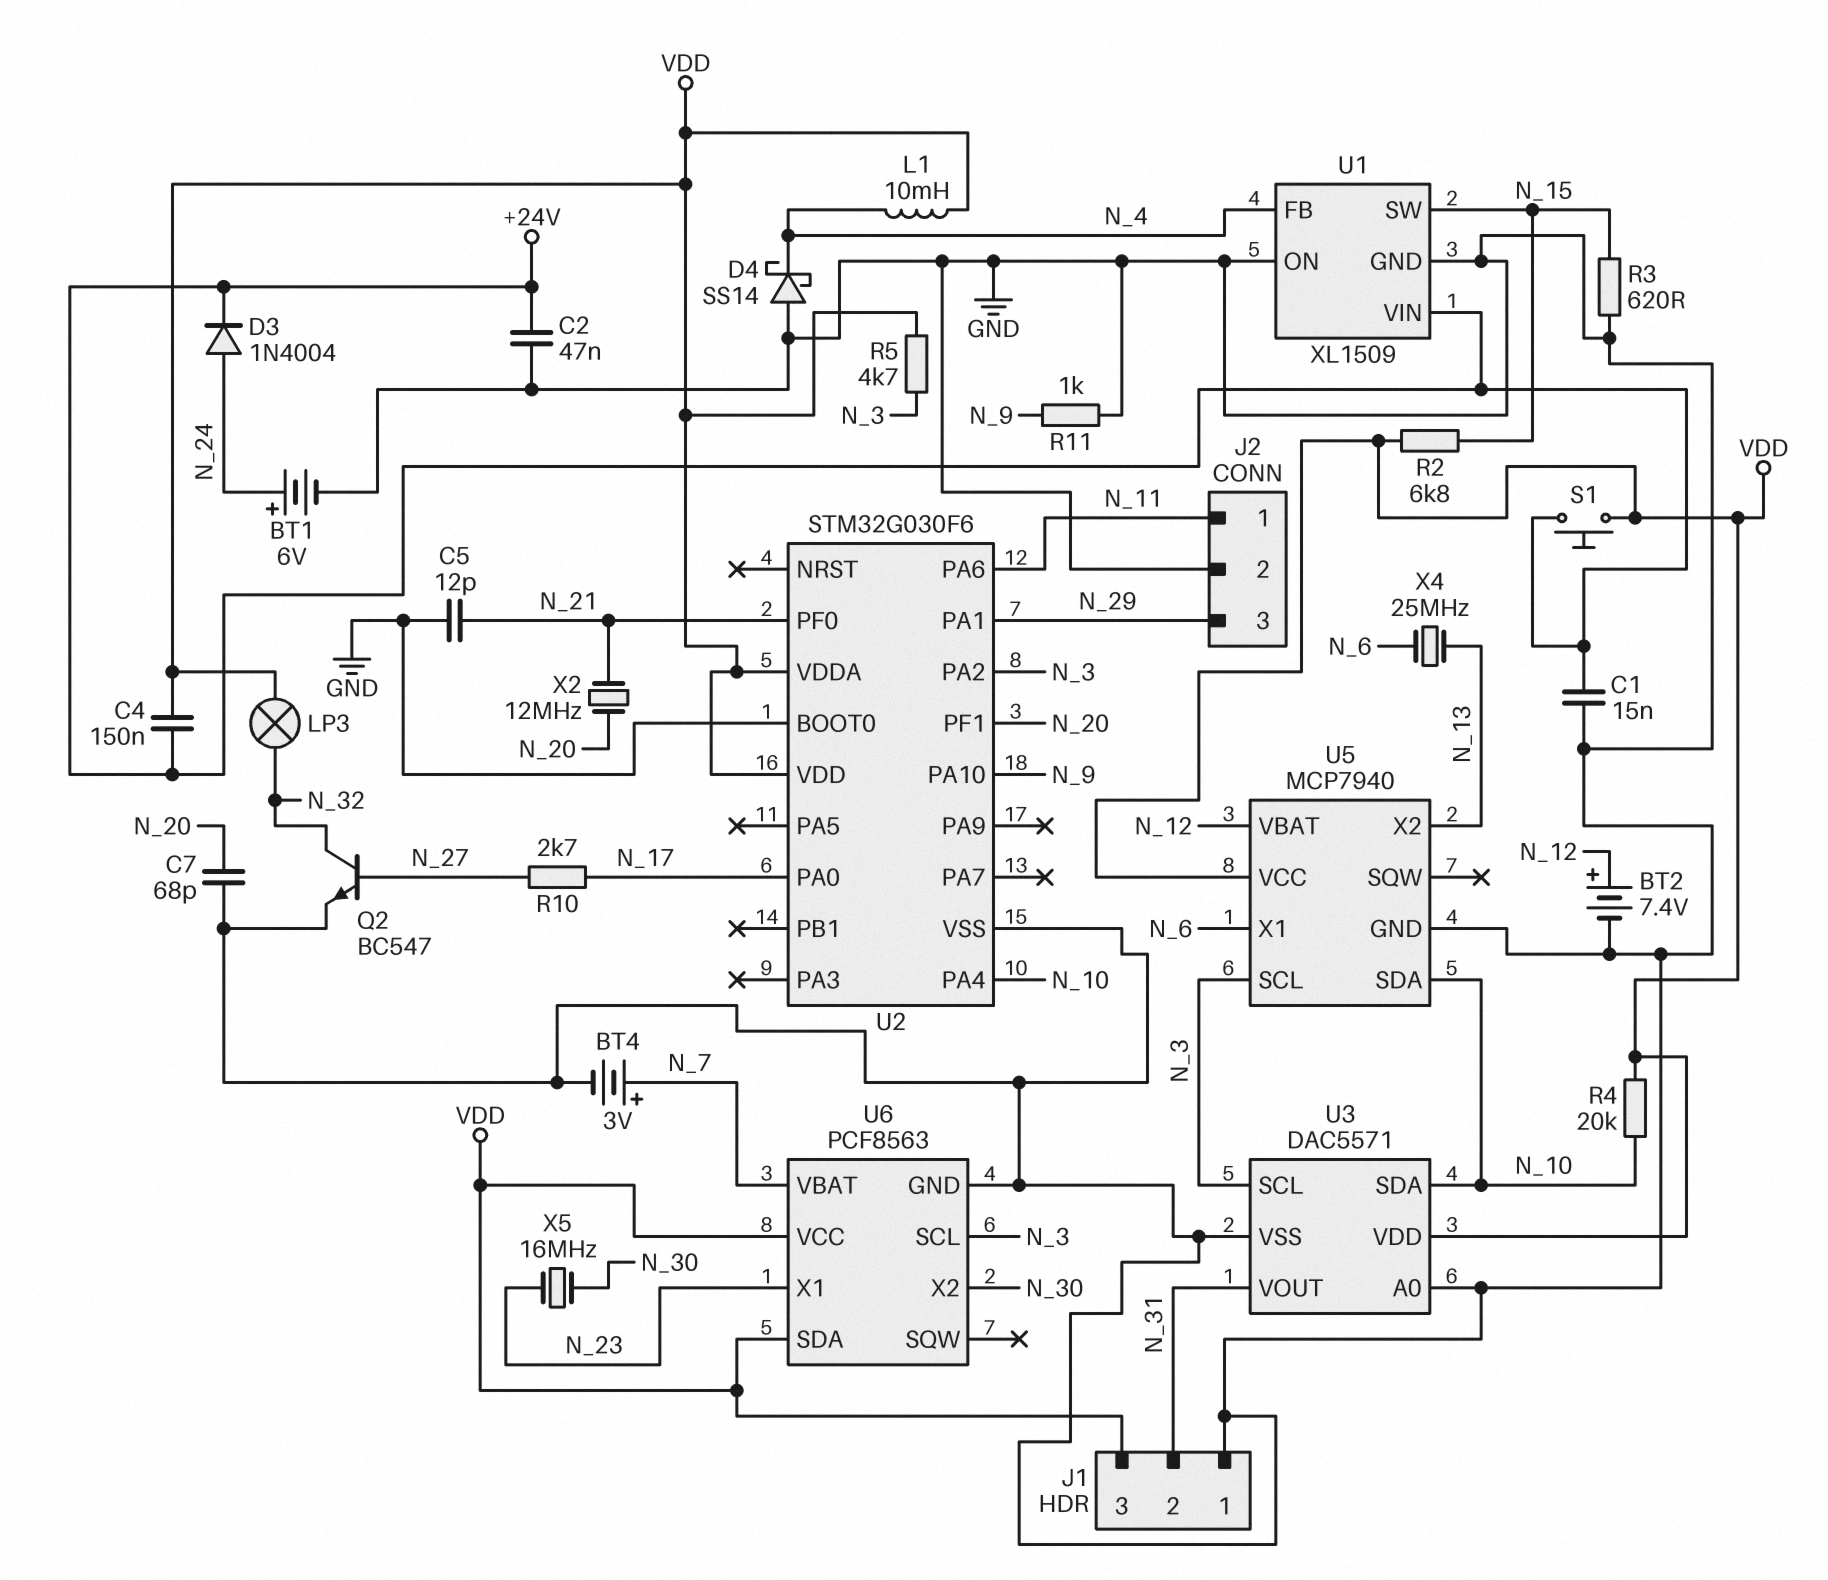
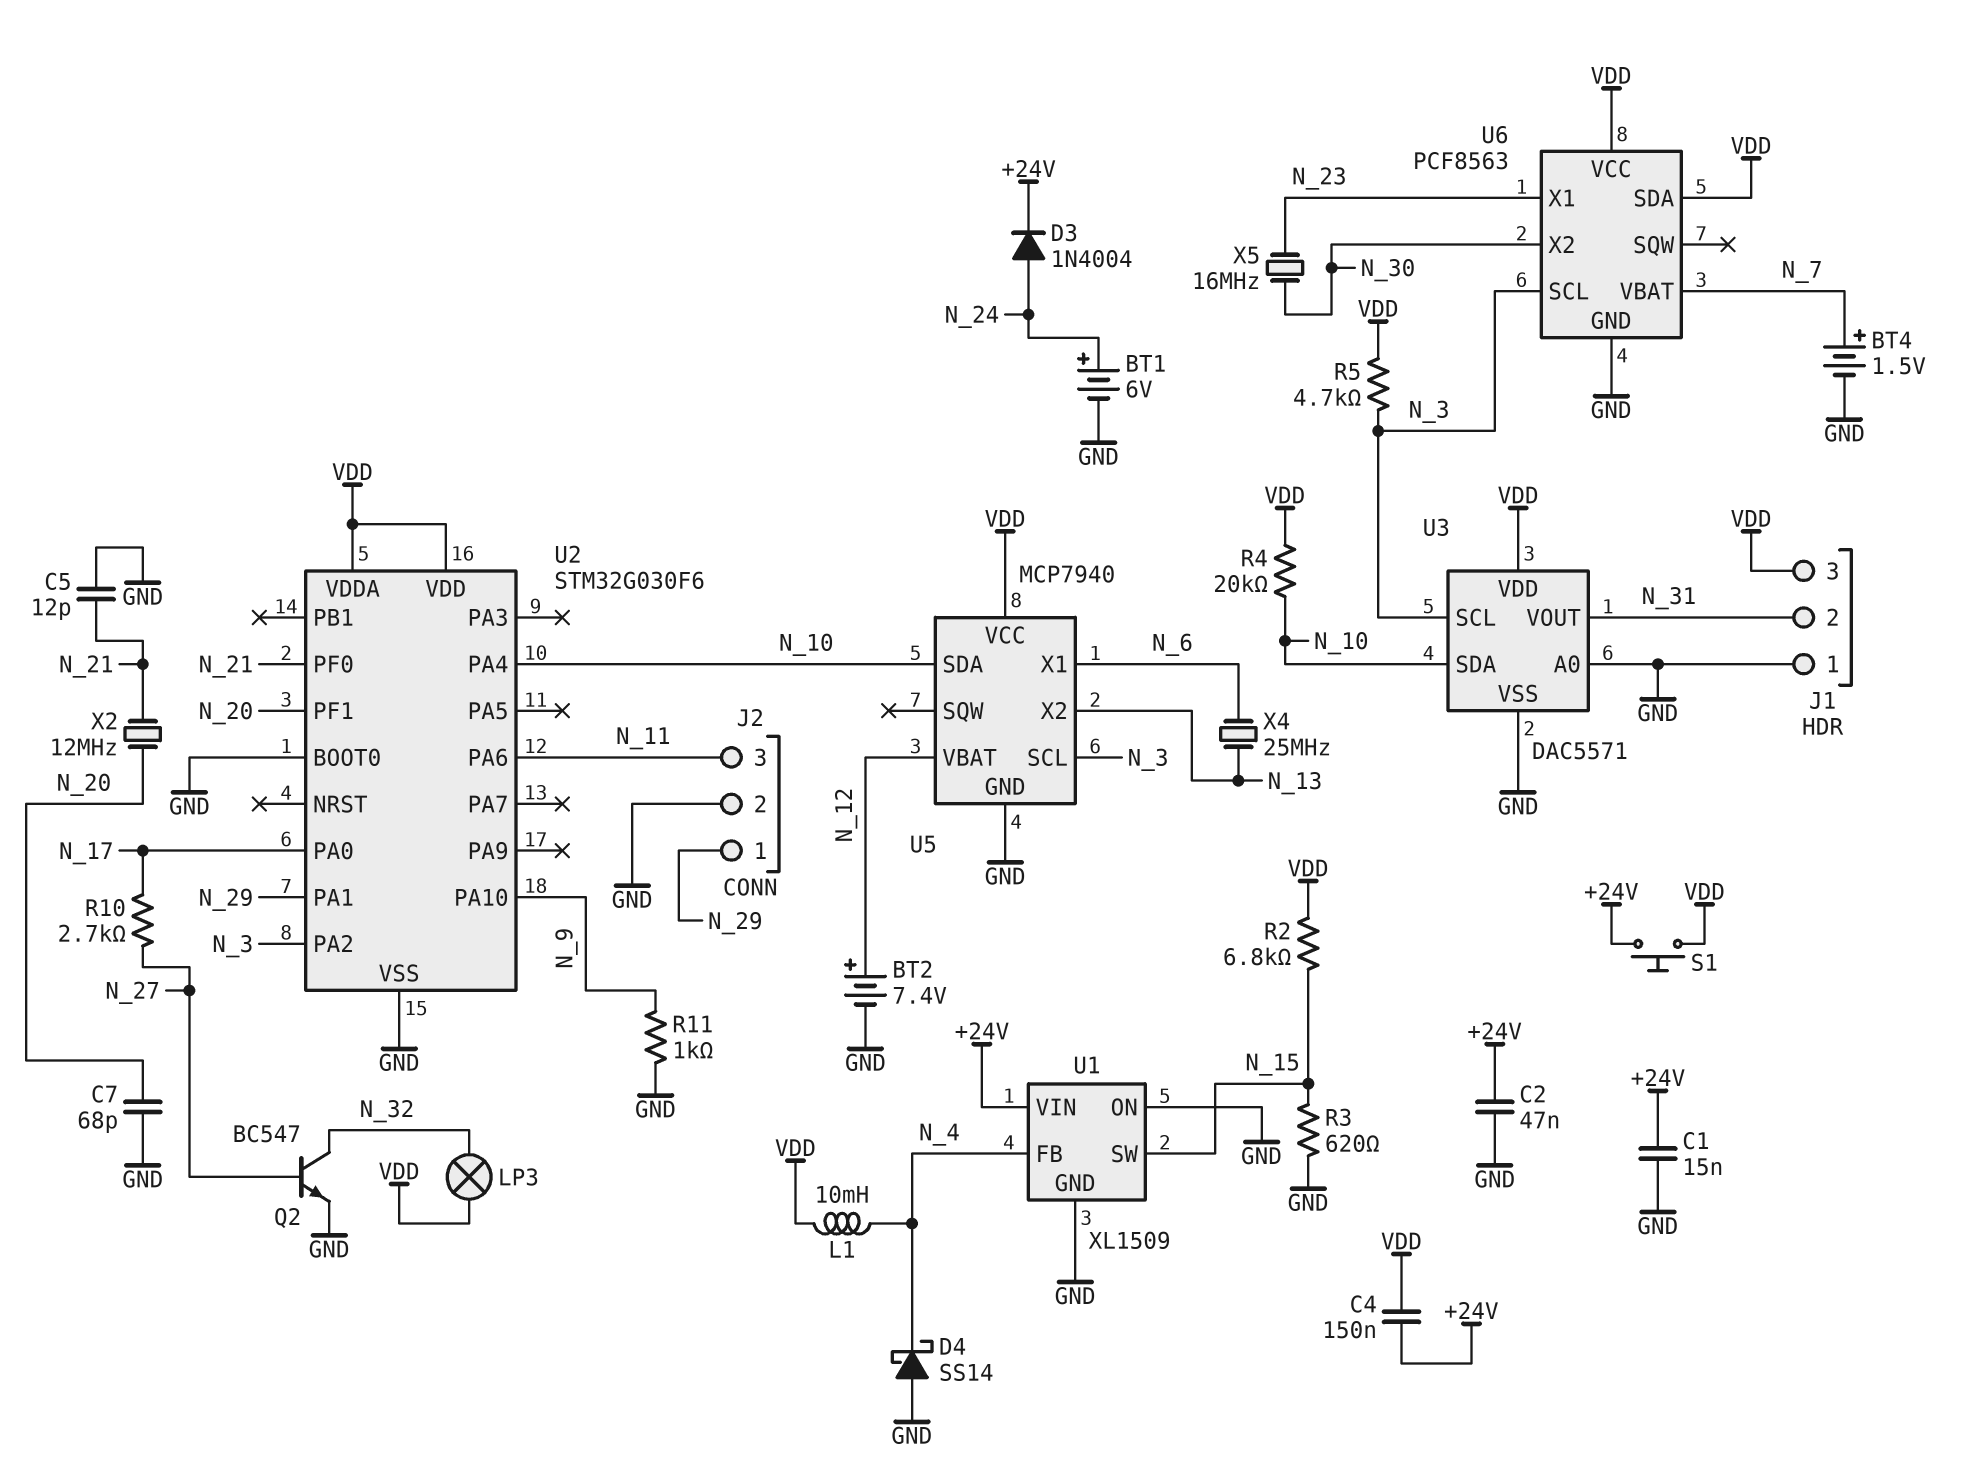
BT4: 3V (plus N_7, minus GND) -> 1.5V (plus N_7, minus GND)
J2 pin 1: N_11 -> N_29
J2 pin 3: N_29 -> N_11

